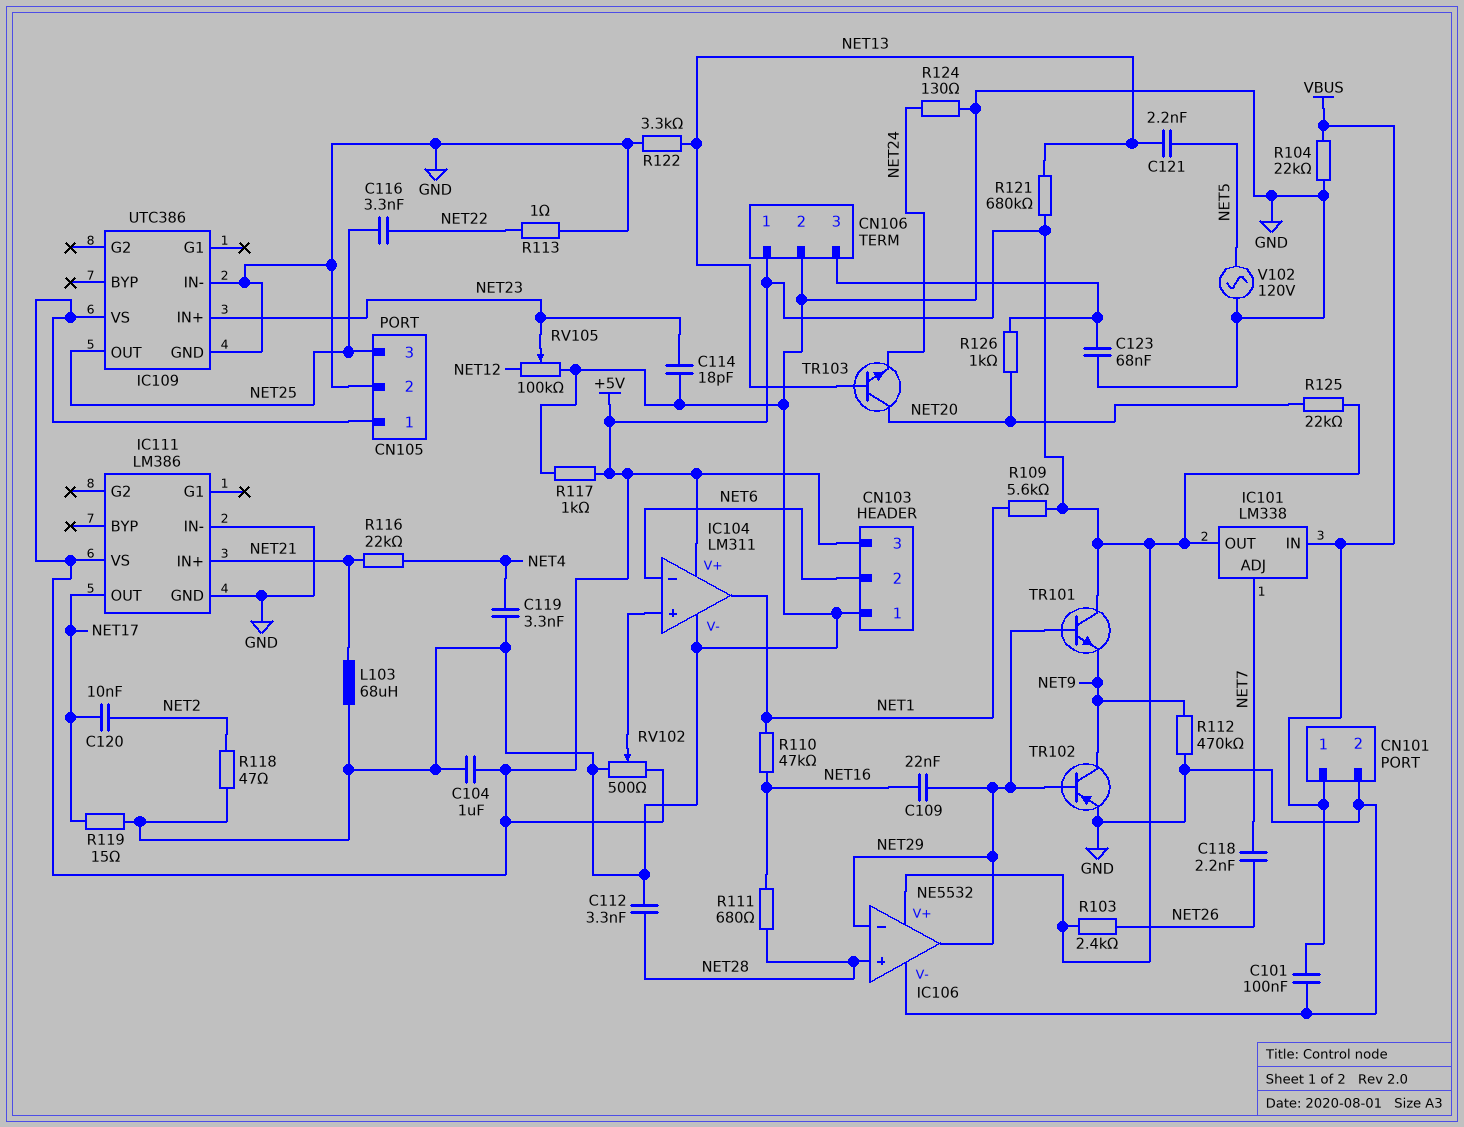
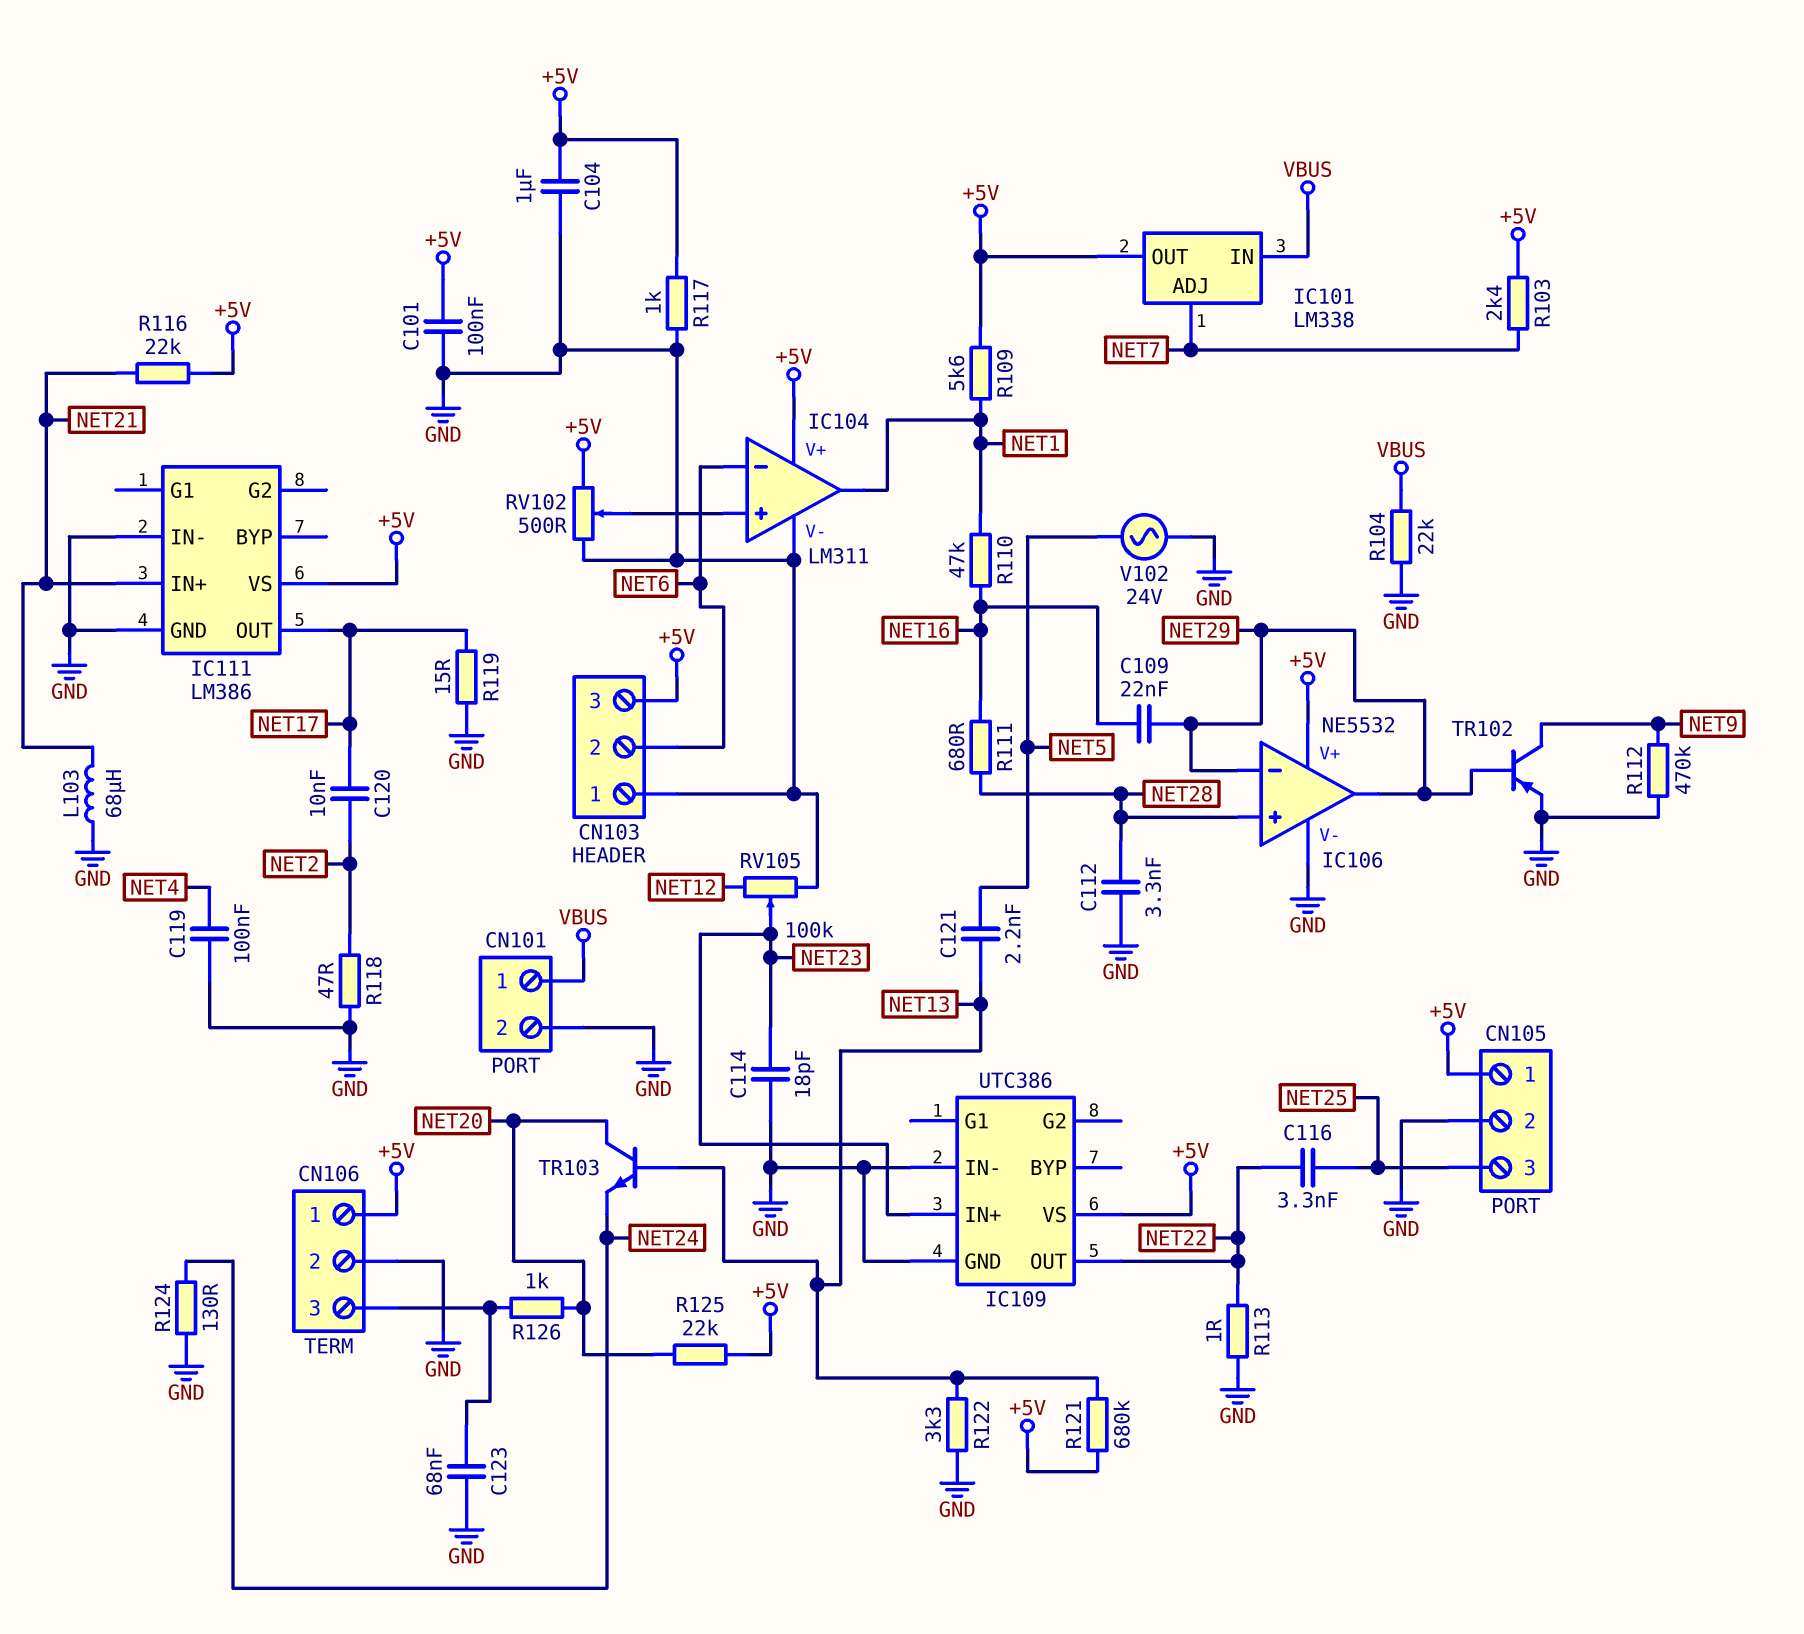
C101: 100nF (GND, VBUS) -> 100nF (+5V, GND)
C118: 2.2nF (NET7, NET26) -> none
C119: 3.3nF (GND, NET4) -> 100nF (GND, NET4)
IC109 pin OUT: NET25 -> NET22
R103: 2.4k (+5V, NET26) -> 2.4k (+5V, NET7)
R116: 22k (NET4, NET21) -> 22k (+5V, NET21)
TR101: NPN (B NET29, C +5V, E NET9) -> none
V102: AC 120V (GND, NET5) -> AC 24V (GND, NET5)

